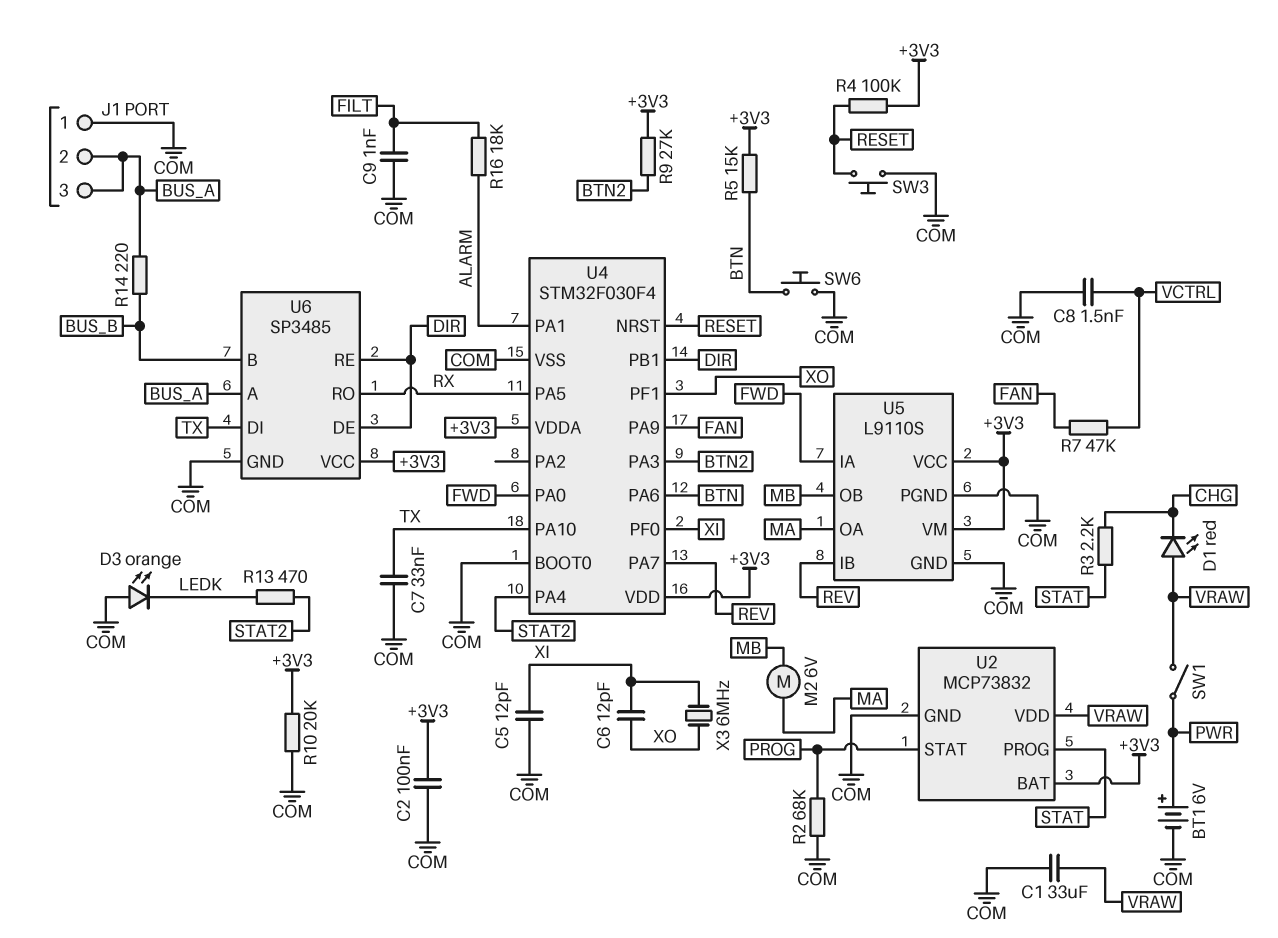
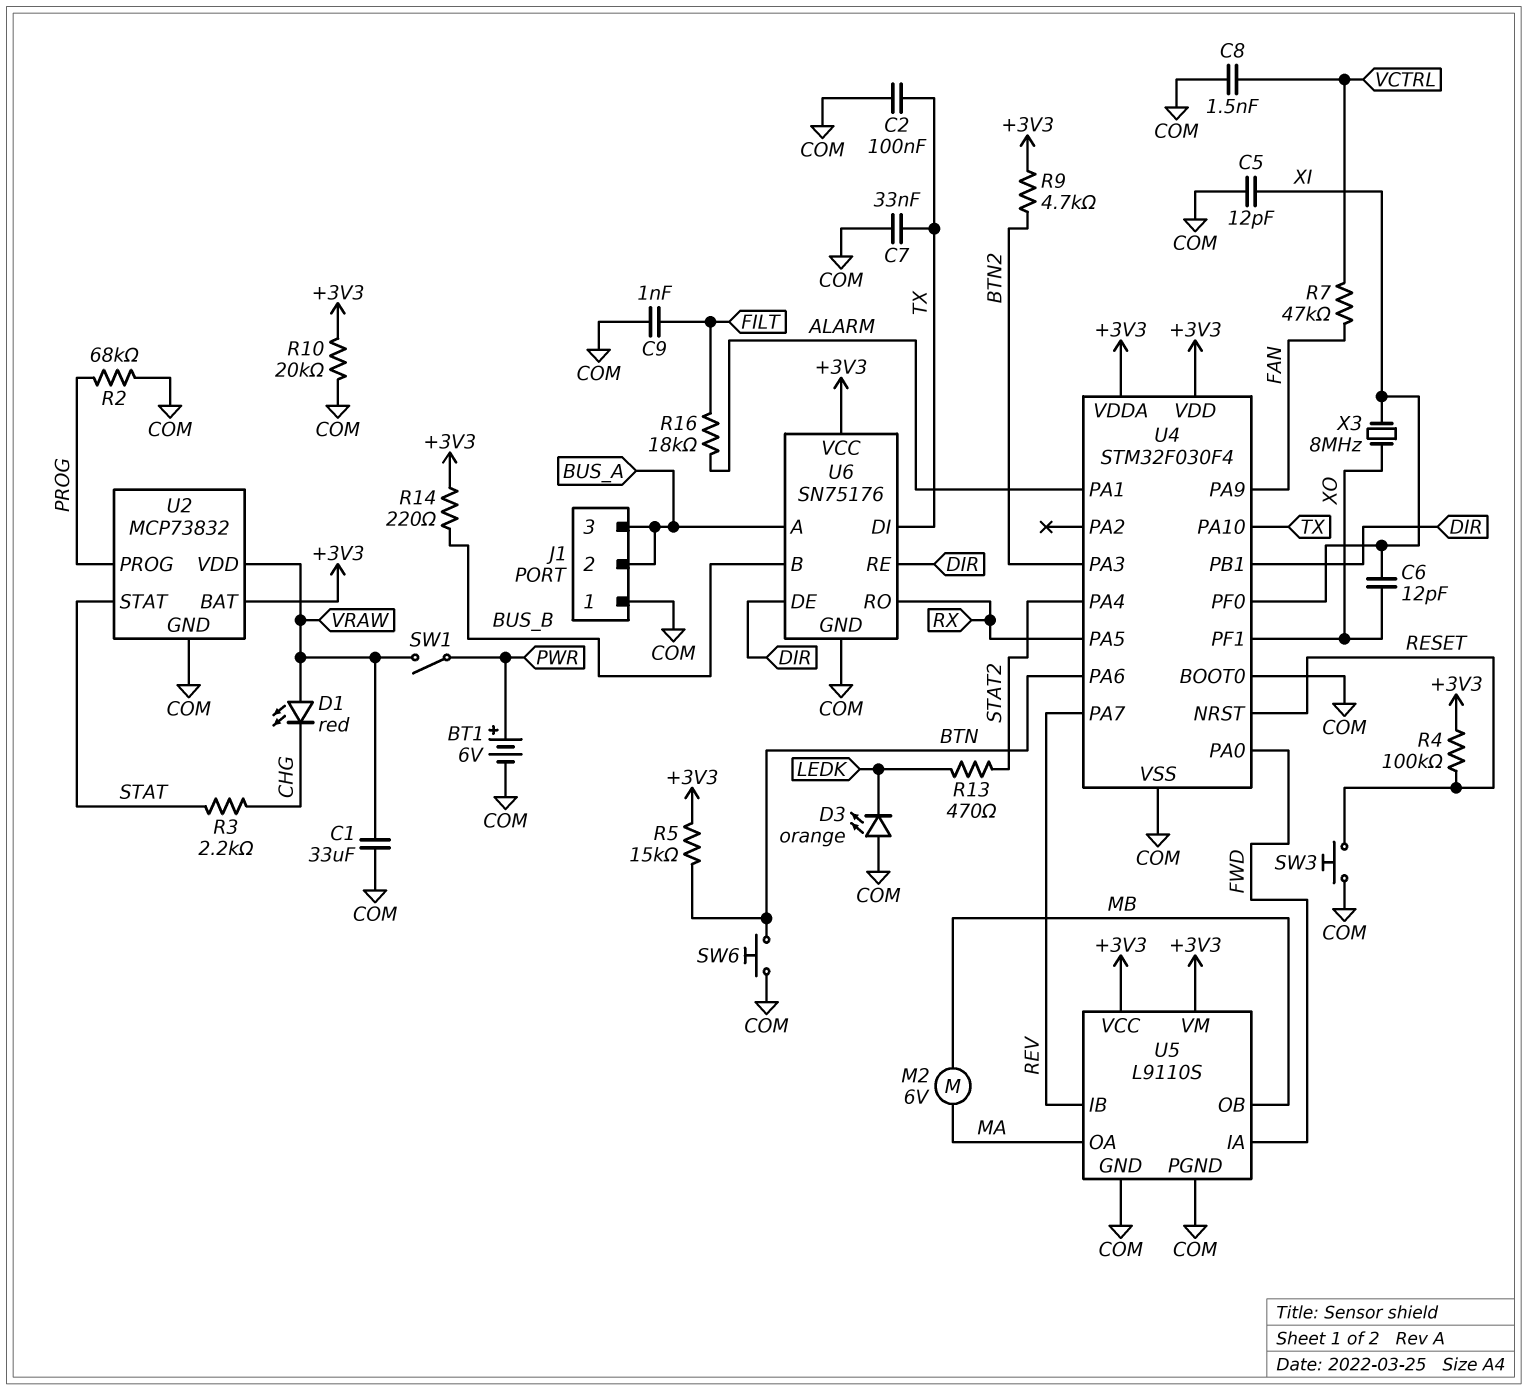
C2: 100nF (+3V3, COM) -> 100nF (COM, TX)
R9: 27k (+3V3, BTN2) -> 4.7k (+3V3, BTN2)
R14: 220 (BUS_A, BUS_B) -> 220 (+3V3, BUS_B)
U2 pin PROG: STAT -> PROG
U2 pin STAT: PROG -> STAT
U6: SP3485 -> SN75176
X3: 6MHz (XI, XO) -> 8MHz (XI, XO)

